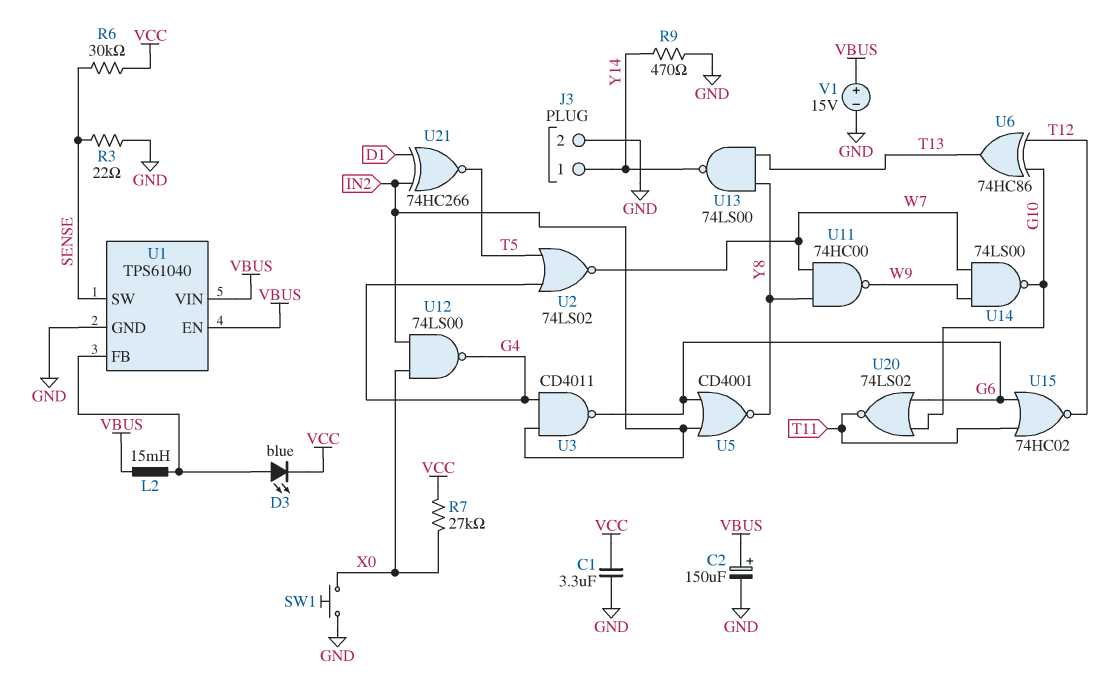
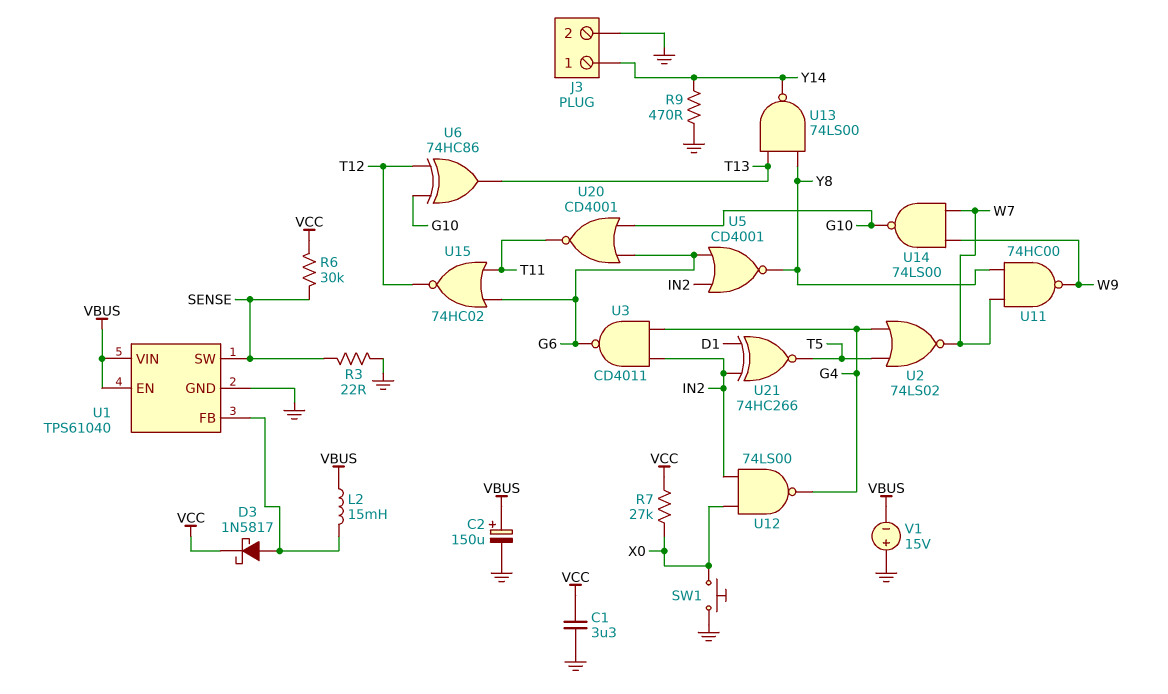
D3: LED blue (A U1/FB, K VCC) -> schottky 1N5817 (A U1/FB, K VCC)
U20: NOR 74LS02 (in G6, in G10, out T11) -> NOR CD4001 (in G6, in G10, out T11)
V1: 15V (plus VBUS, minus GND) -> 15V (plus GND, minus VBUS)

